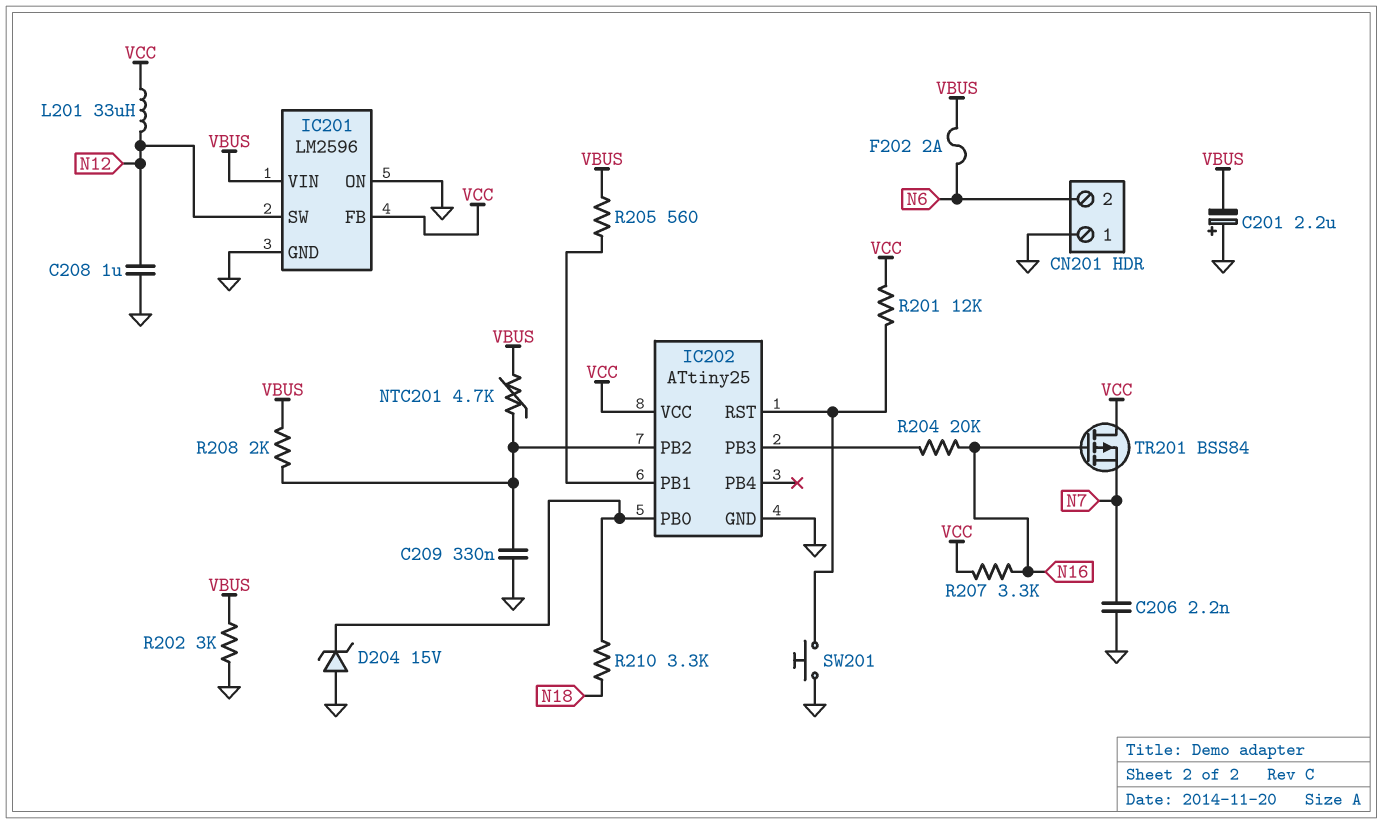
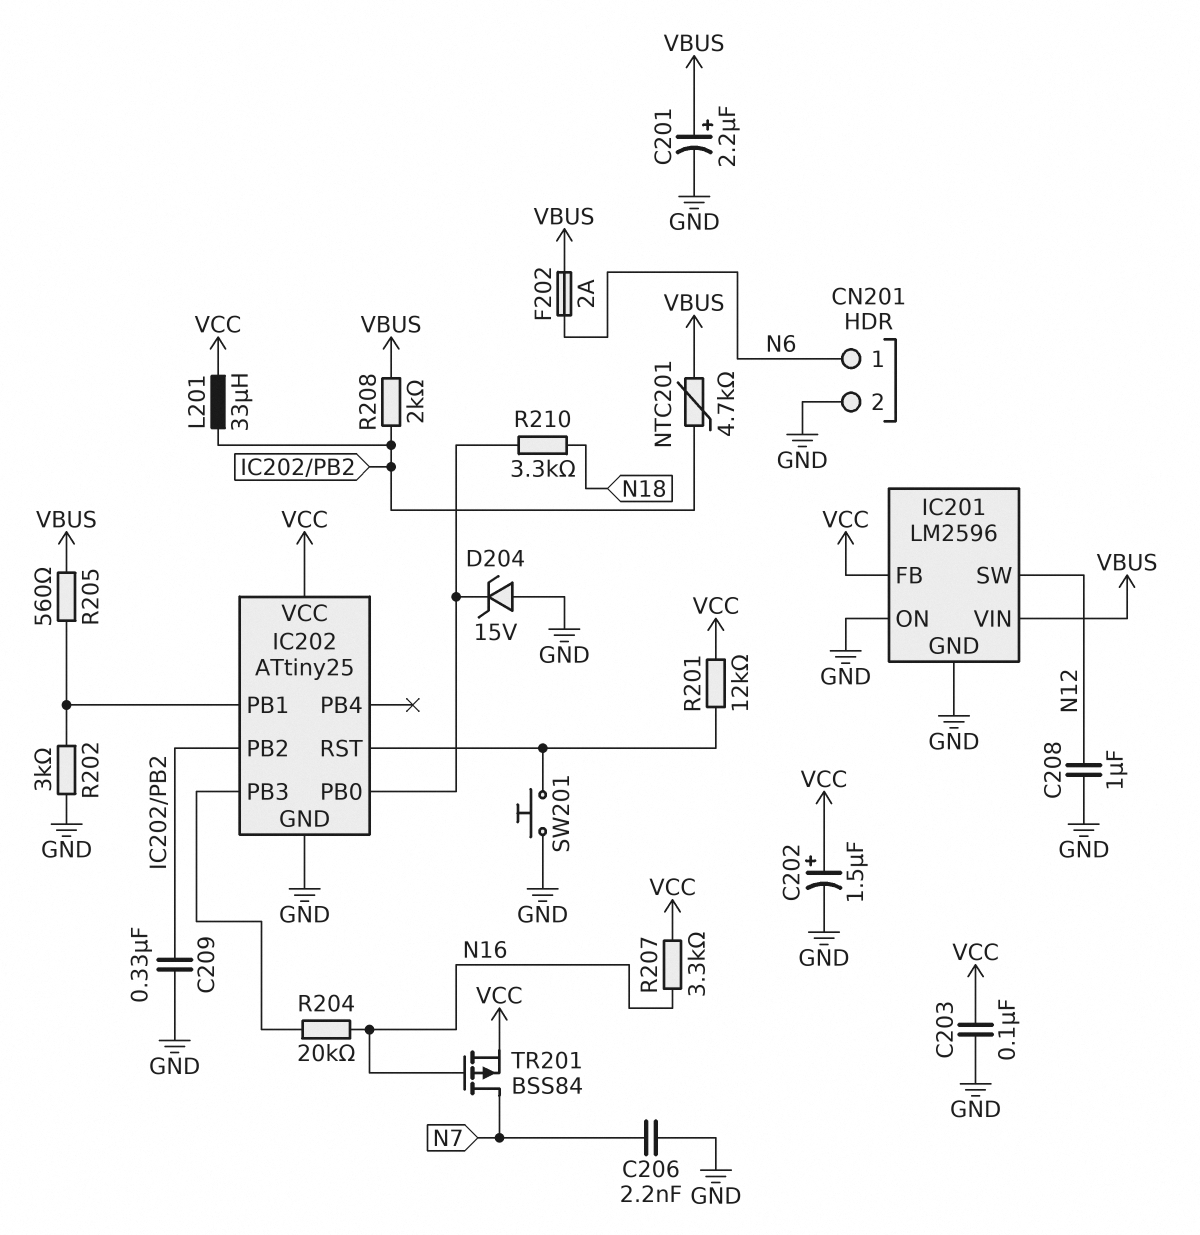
C201: 2.2uF (plus GND, minus VBUS) -> 2.2uF (plus VBUS, minus GND)
C202: none -> 1.5uF (plus VCC, minus GND)
C203: none -> 100nF (GND, VCC)
CN201 pin 1: GND -> N6
CN201 pin 2: N6 -> GND
L201: 33uH (N12, VCC) -> 33uH (IC202/PB2, VCC)
R202: 3k (GND, VBUS) -> 3k (GND, IC202/PB1)
TR201: PMOS BSS84 (G N16, D VCC, S N7) -> PMOS BSS84 (G N16, D N7, S VCC)

